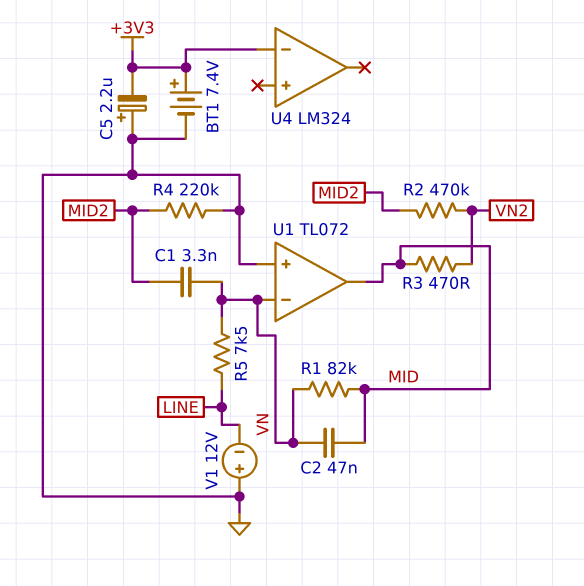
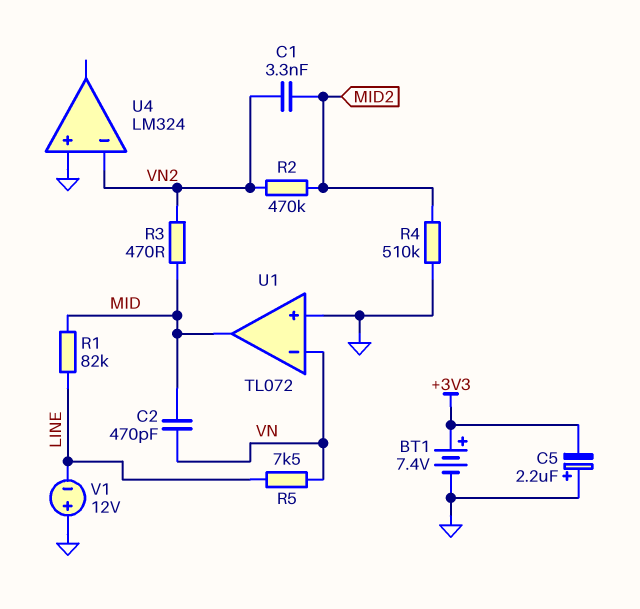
C1: 3.3nF (MID2, VN) -> 3.3nF (MID2, VN2)
C2: 47nF (MID, VN) -> 470pF (MID, VN)
R1: 82k (MID, VN) -> 82k (LINE, MID)
R4: 220k (GND, MID2) -> 510k (GND, MID2)
U4 pin in+: none -> GND
U4 pin in-: +3V3 -> VN2

